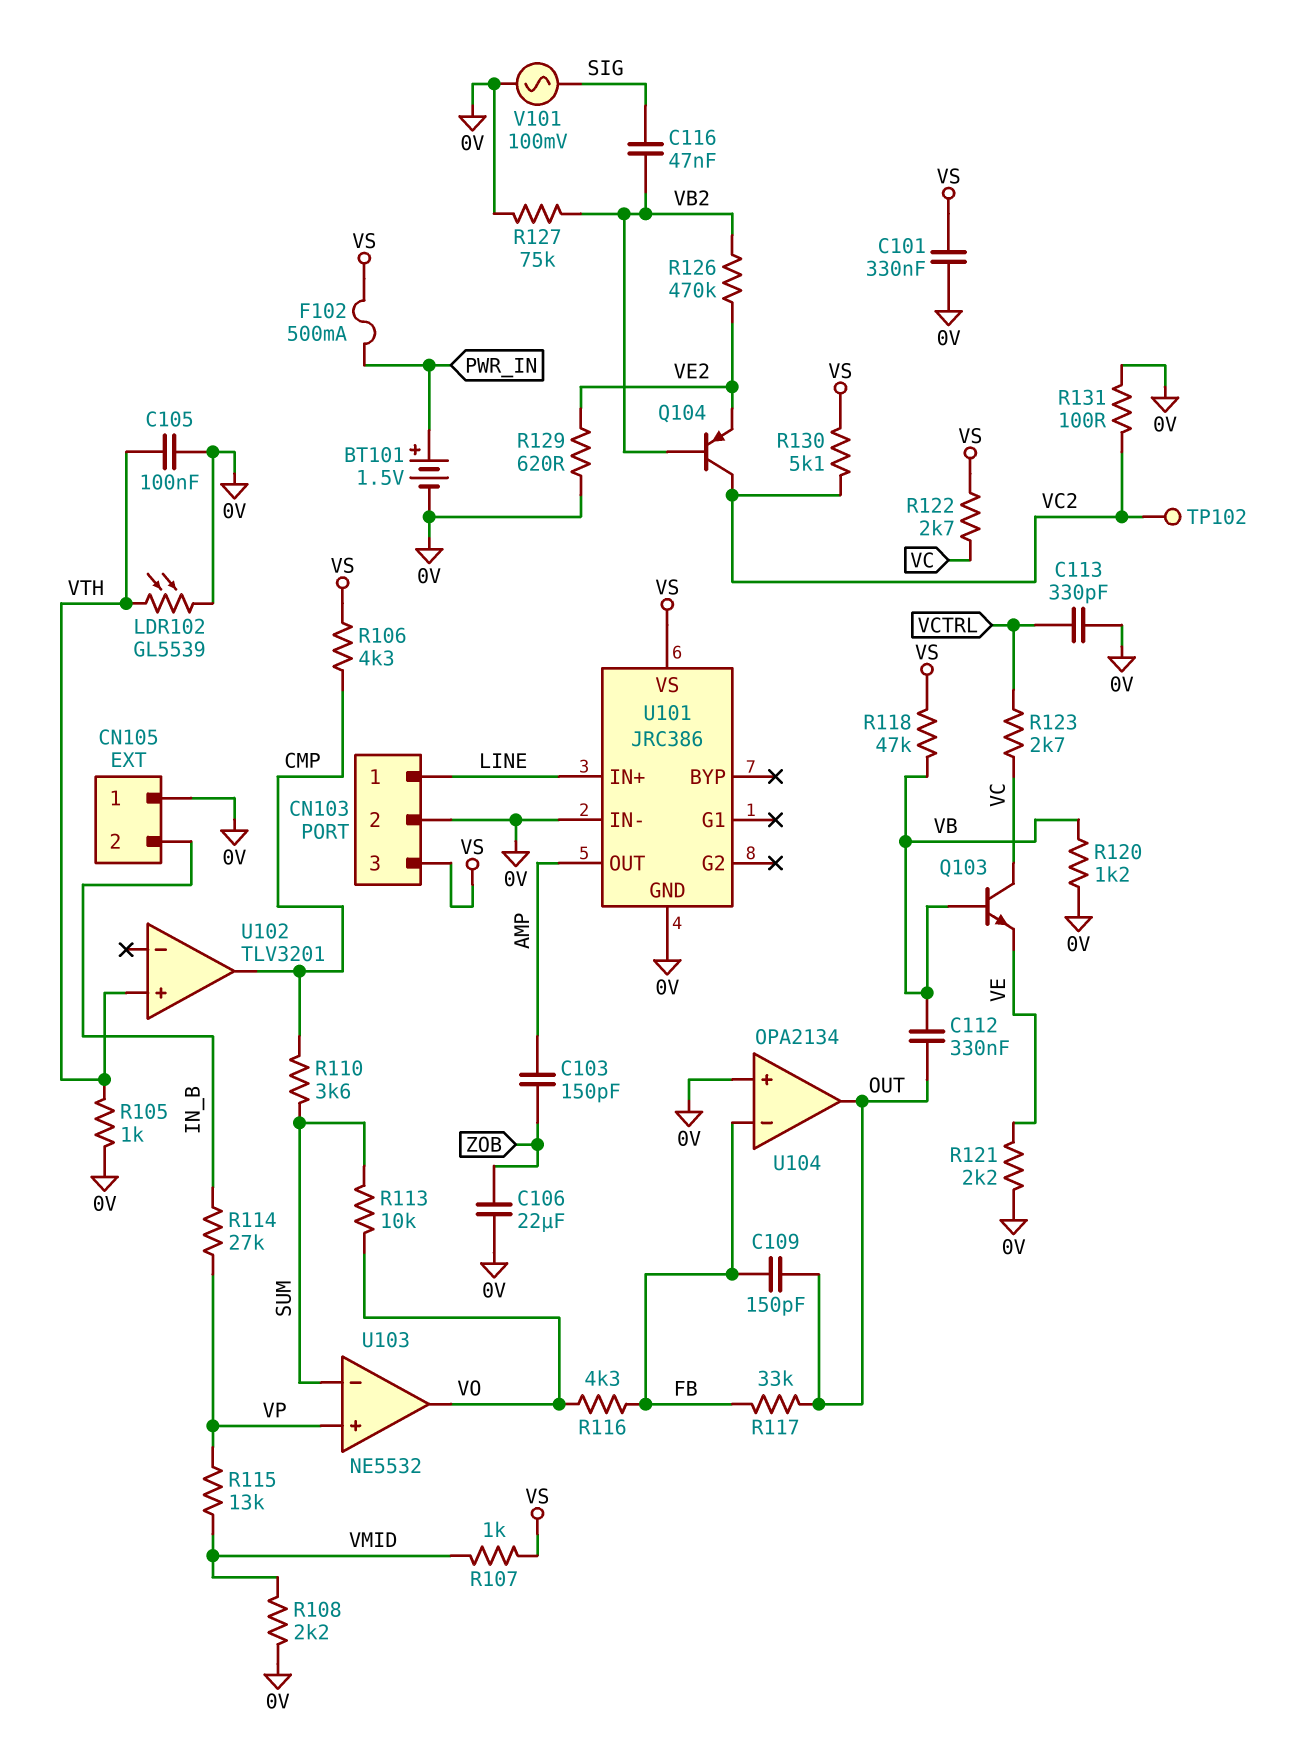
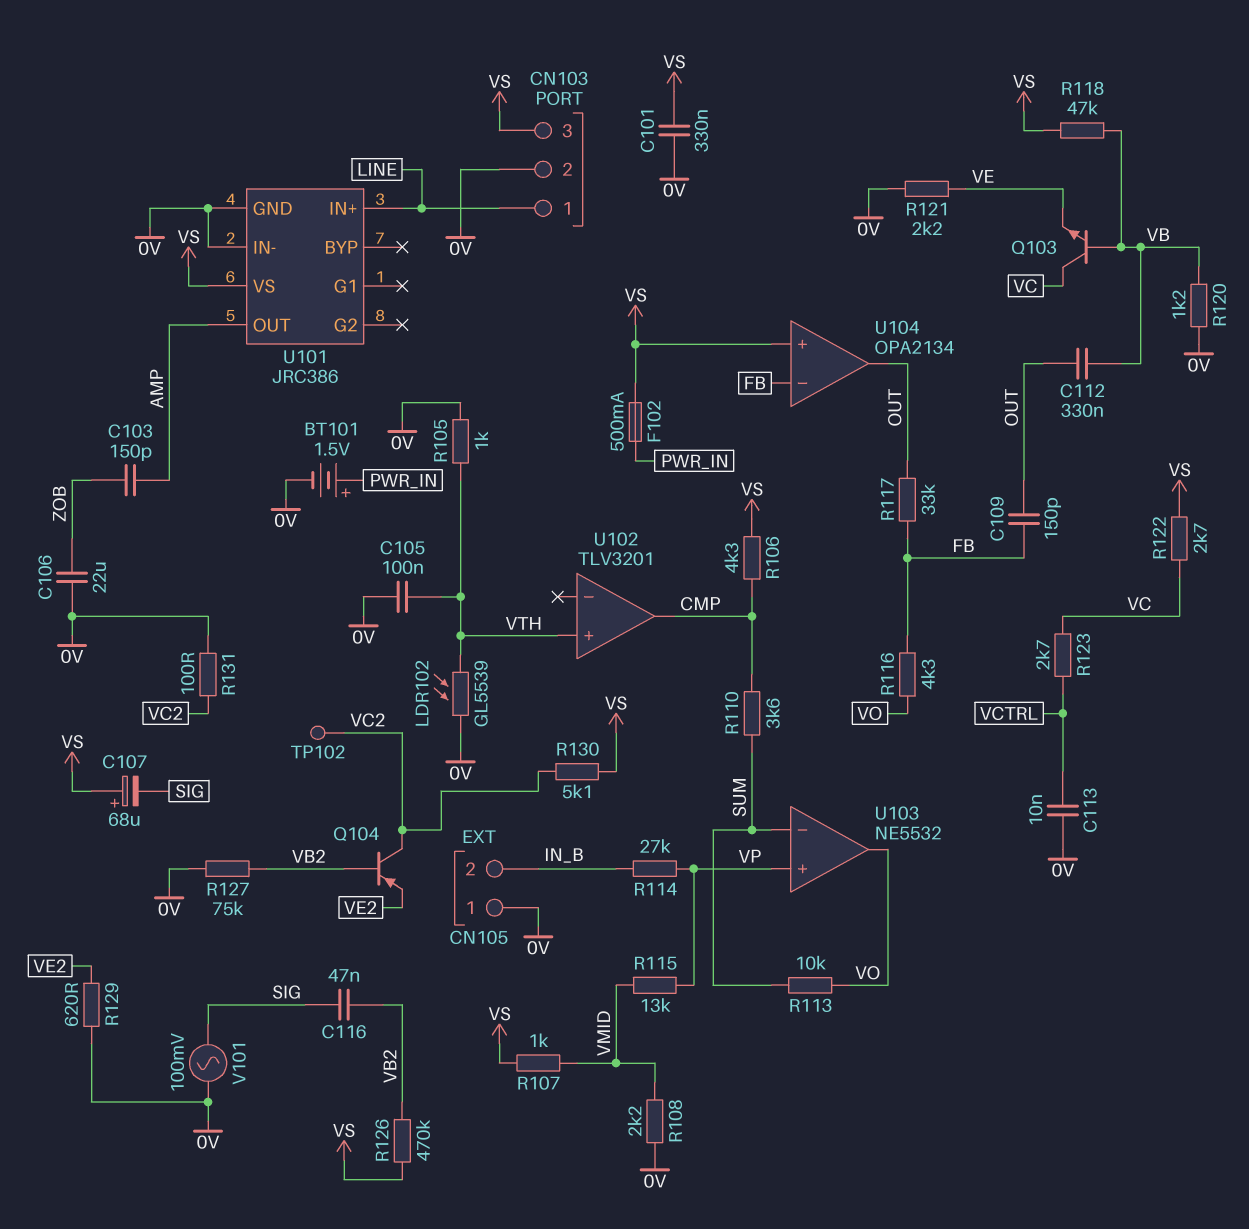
C107: none -> 68uF (plus VS, minus SIG)
C113: 330pF (0V, VCTRL) -> 10nF (0V, VCTRL)
R126: 470k (VB2, VE2) -> 470k (VB2, VS)
U104 pin in+: 0V -> VS

